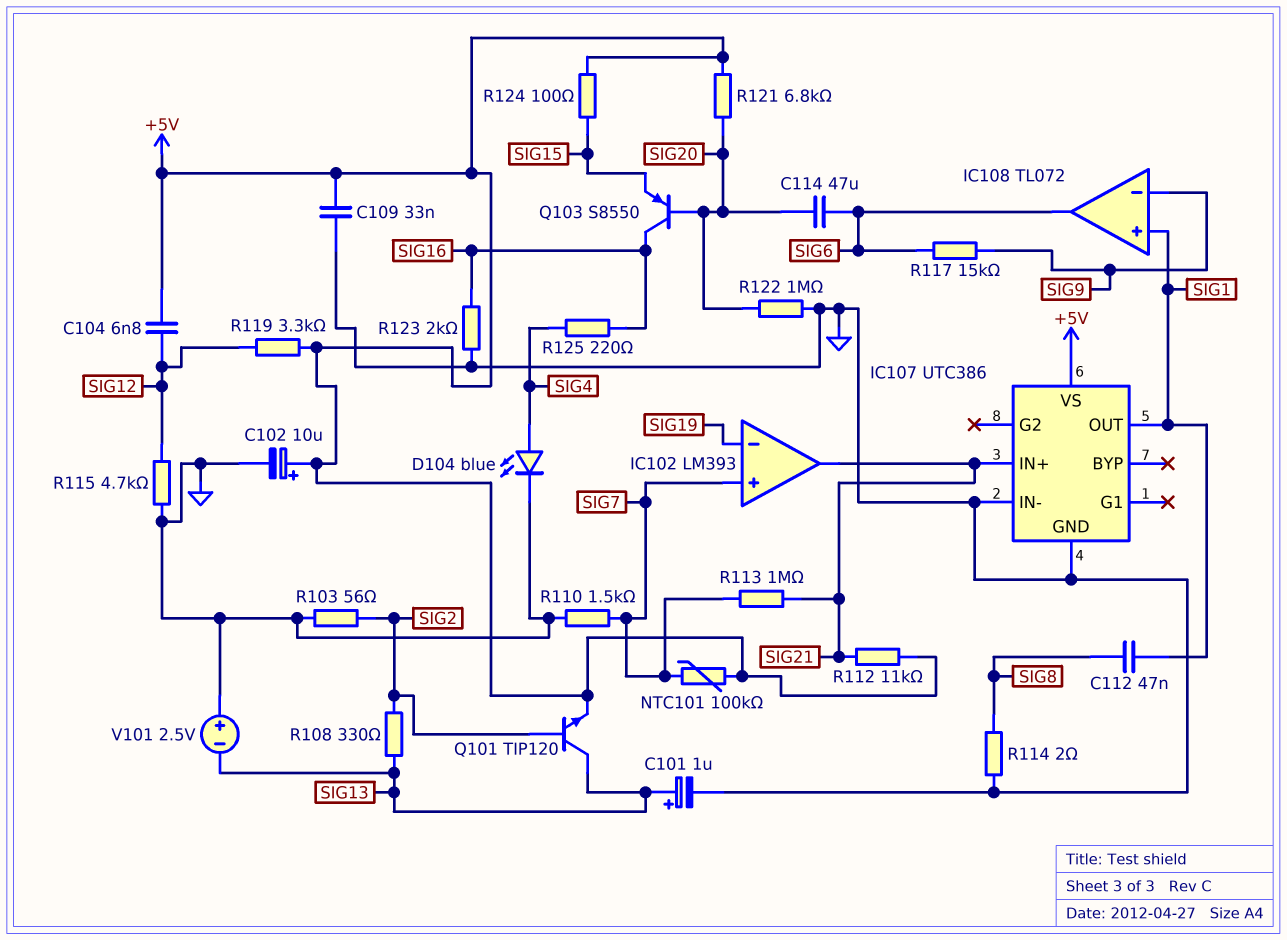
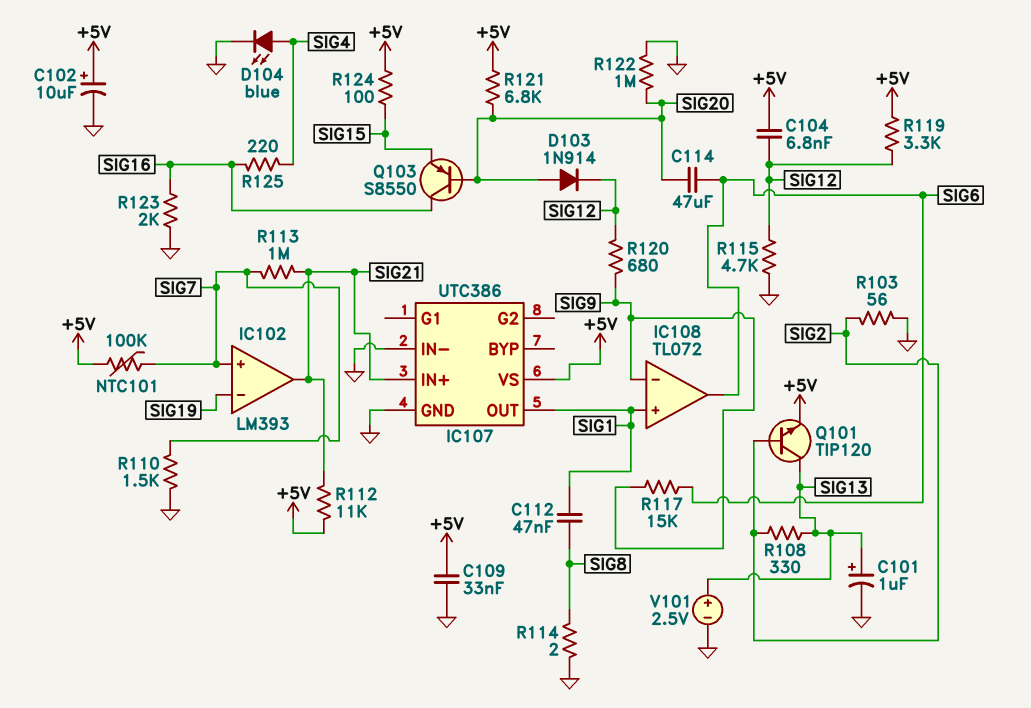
D103: none -> diode 1N914 (A SIG20, K SIG12)
R120: none -> 680 (SIG9, SIG12)
V101: 2.5V (plus GND, minus SIG13) -> 2.5V (plus SIG13, minus GND)

